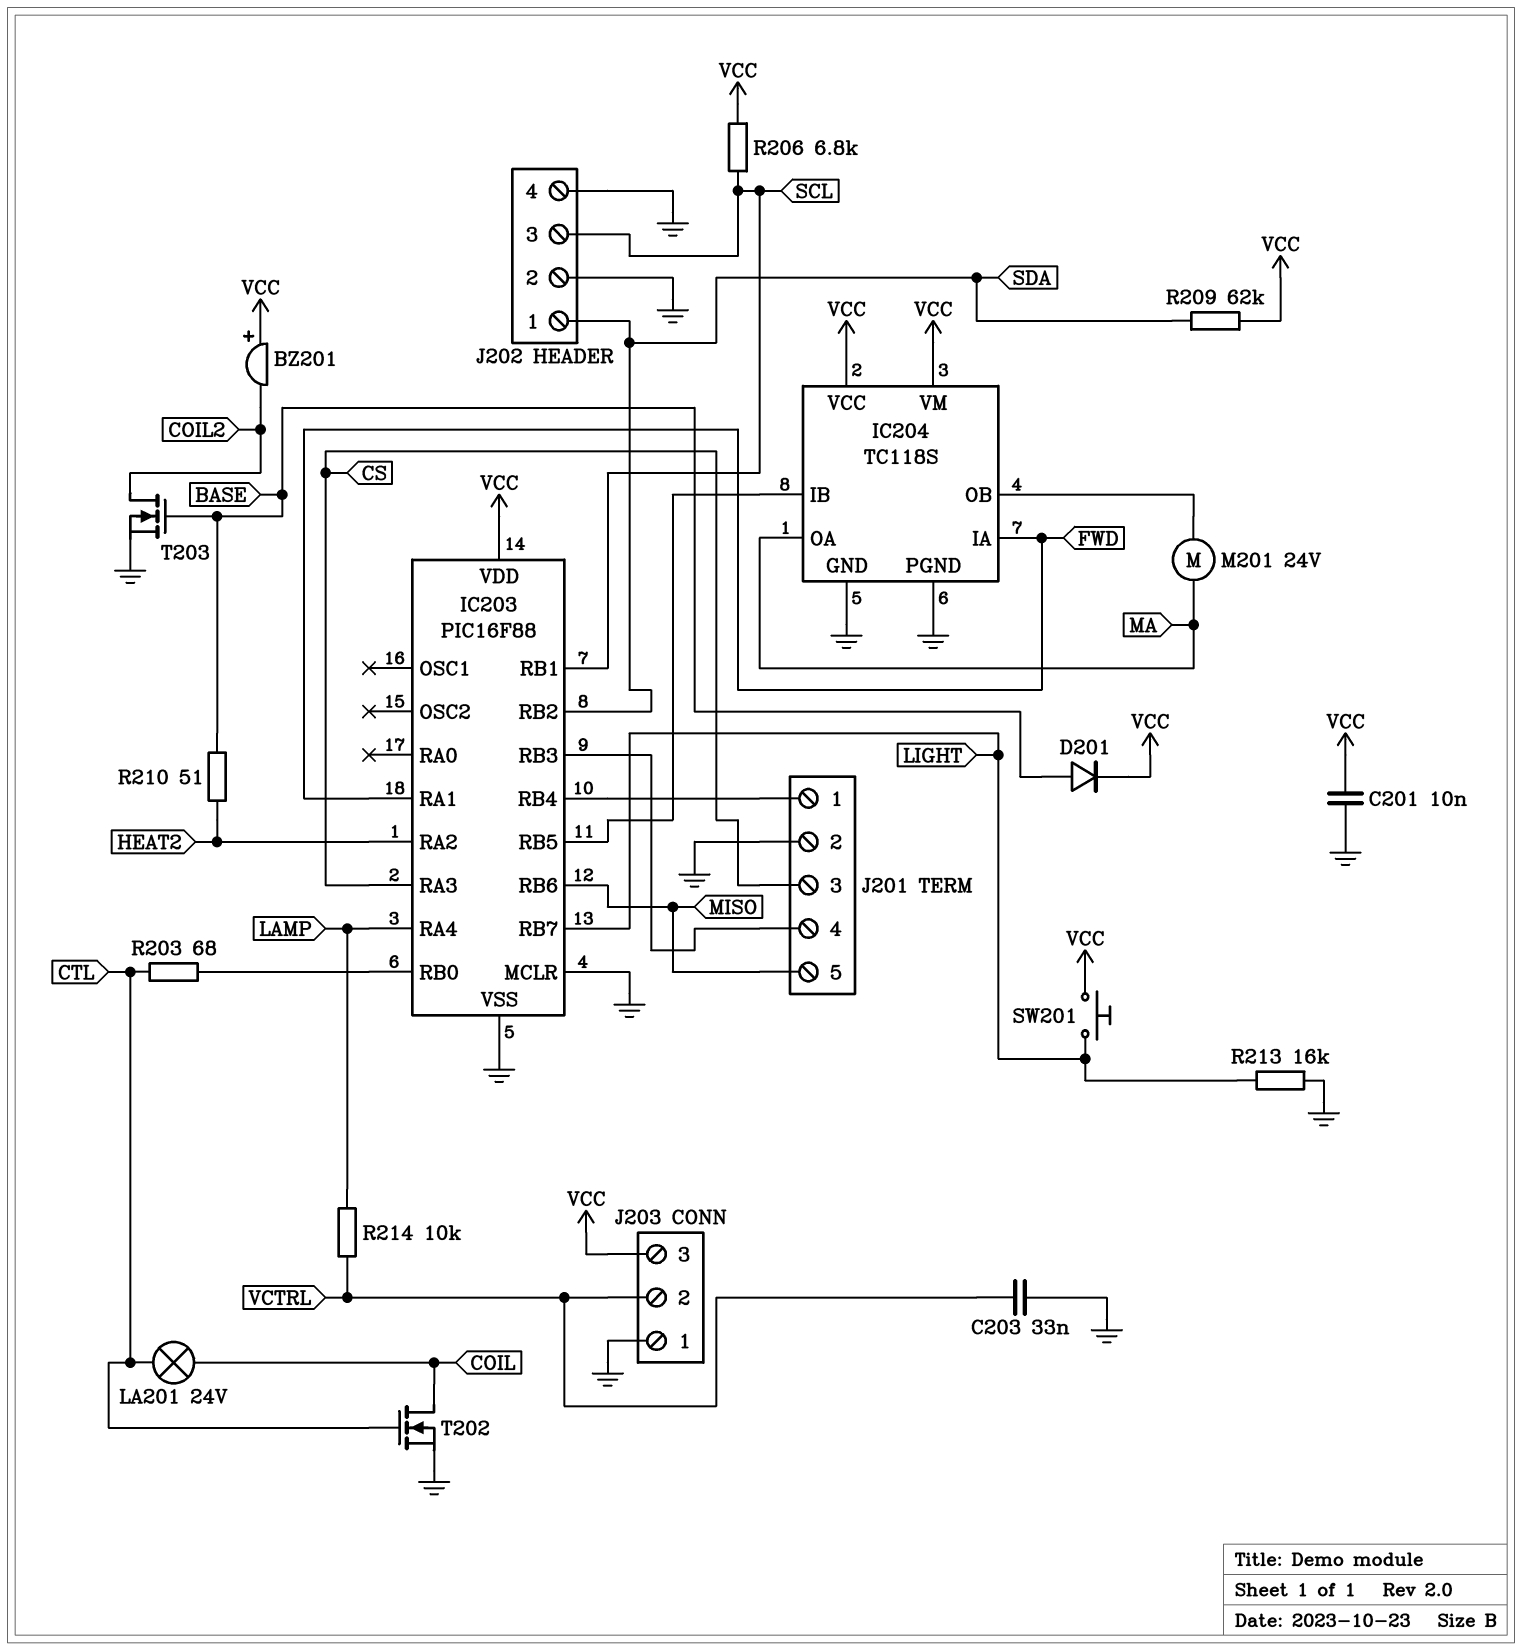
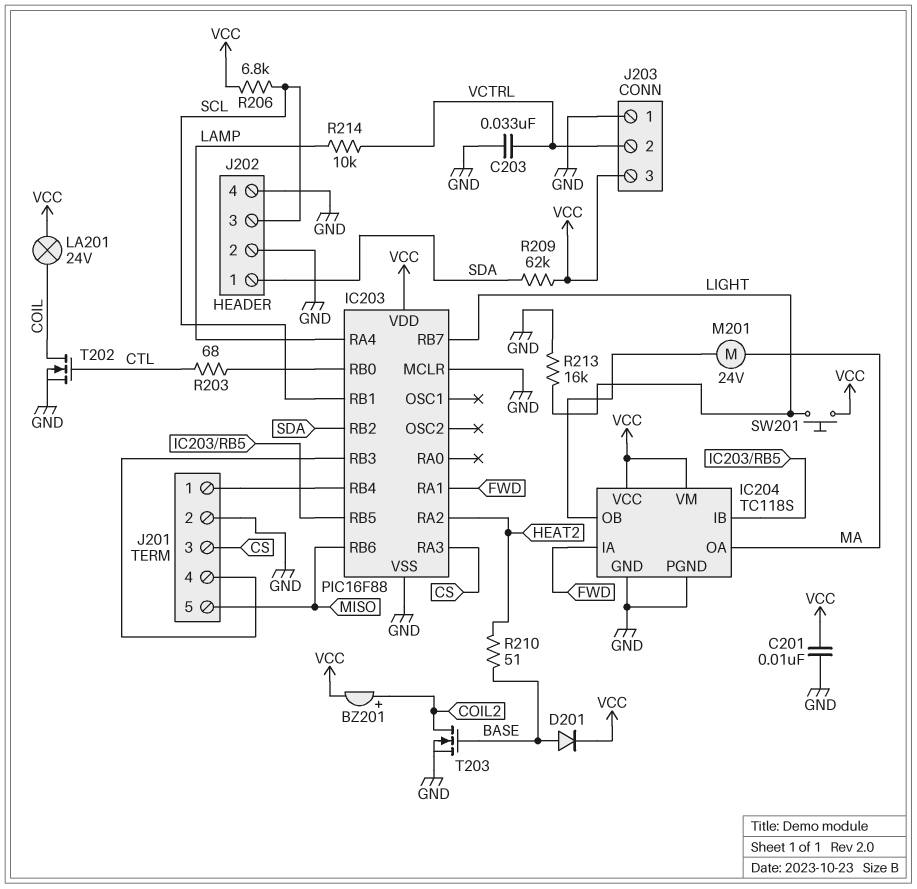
BZ201: buzzer (plus VCC, minus COIL2) -> buzzer (plus COIL2, minus VCC)
LA201: lamp 24V (COIL, CTL) -> lamp 24V (COIL, VCC)

